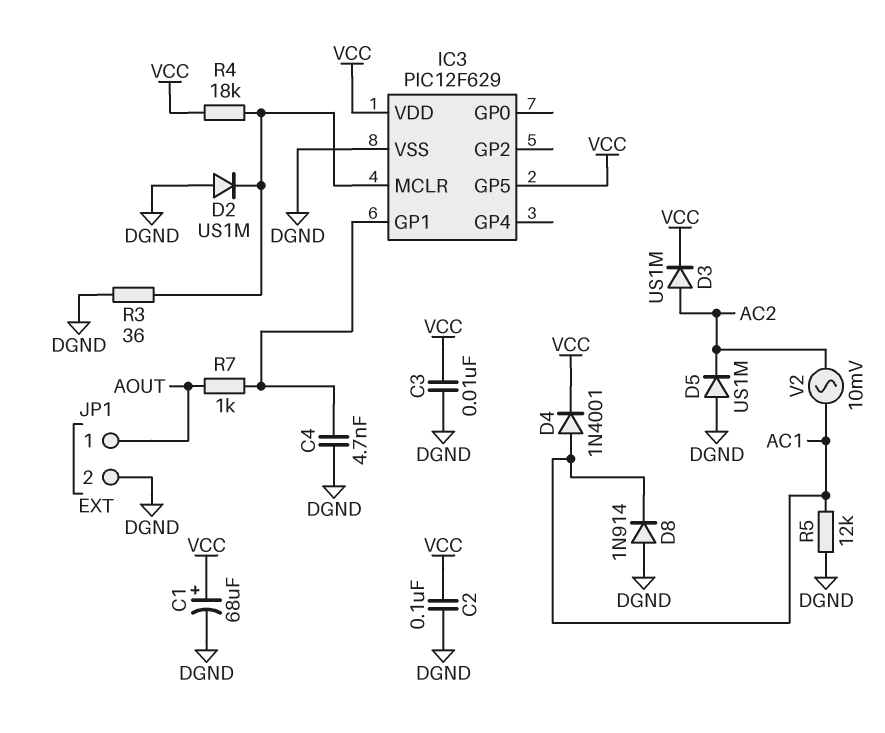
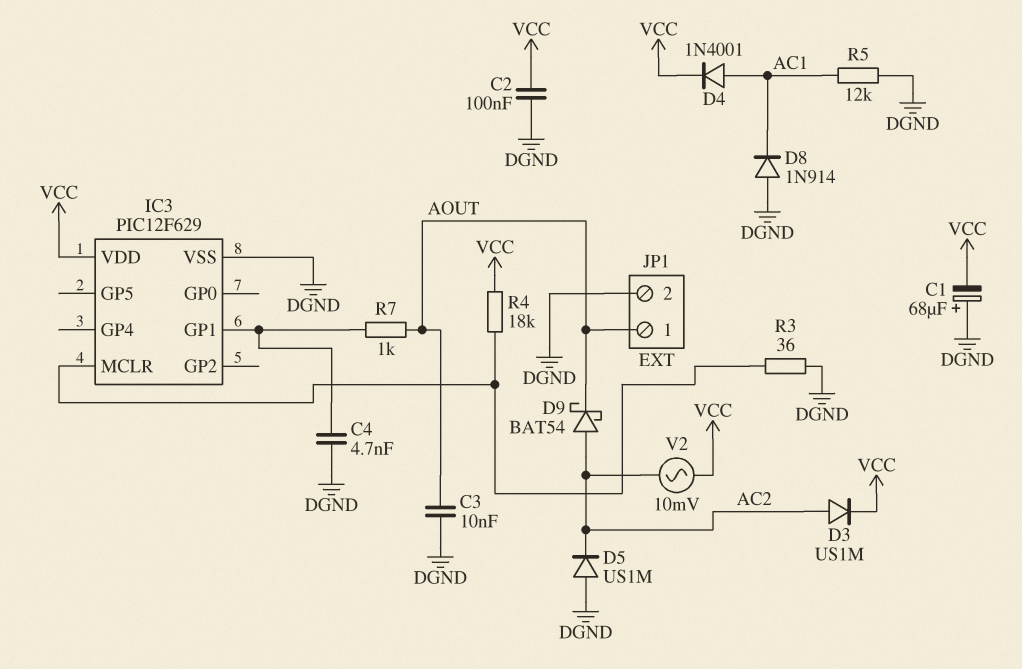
C1: 68uF (plus VCC, minus DGND) -> 68uF (plus DGND, minus VCC)
C3: 10nF (DGND, VCC) -> 10nF (AOUT, DGND)
D2: diode US1M (A DGND, K IC3/MCLR) -> none
D9: none -> schottky BAT54 (A AC2, K AOUT)
IC3 pin GP5: VCC -> none
V2: AC 10mV (AC1, AC2) -> AC 10mV (AC2, VCC)

